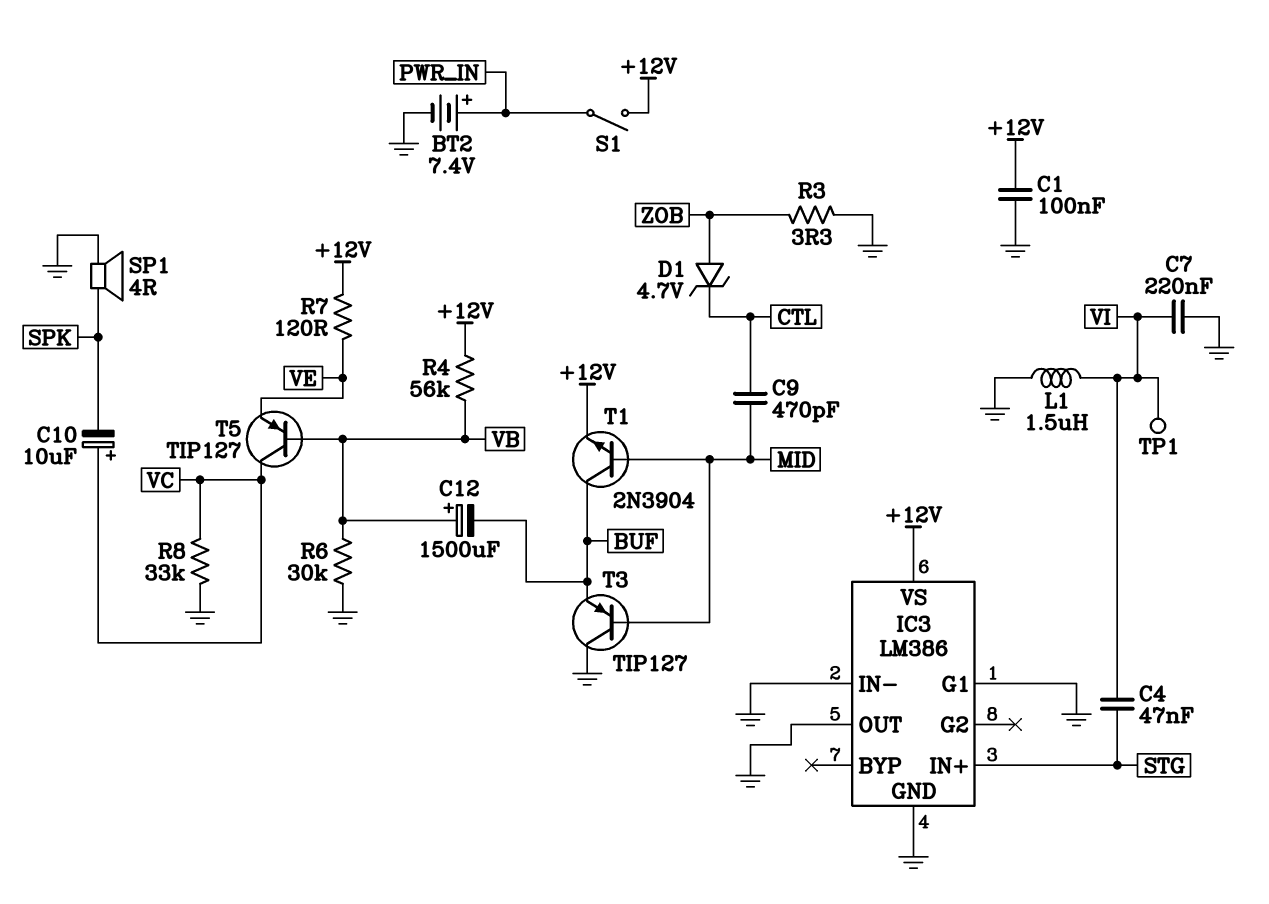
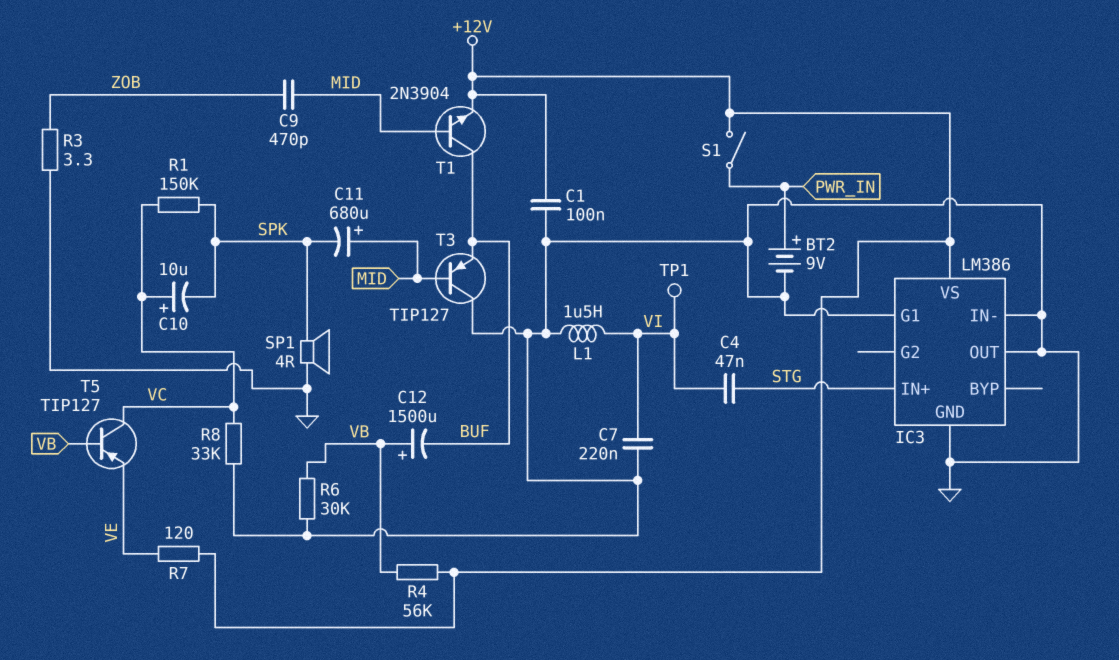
BT2: 7.4V (plus PWR_IN, minus GND) -> 9V (plus PWR_IN, minus GND)
C9: 470pF (CTL, MID) -> 470pF (MID, ZOB)
C11: none -> 680uF (plus MID, minus SPK)
D1: zener 4.7V (A ZOB, K CTL) -> none
R1: none -> 150k (SPK, VC)

